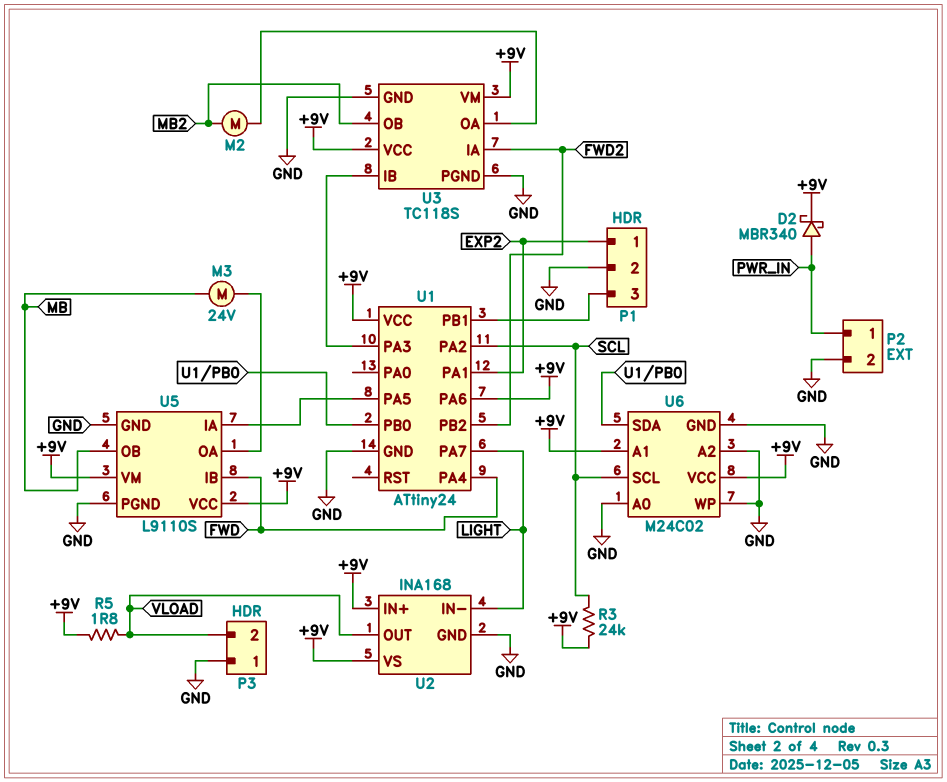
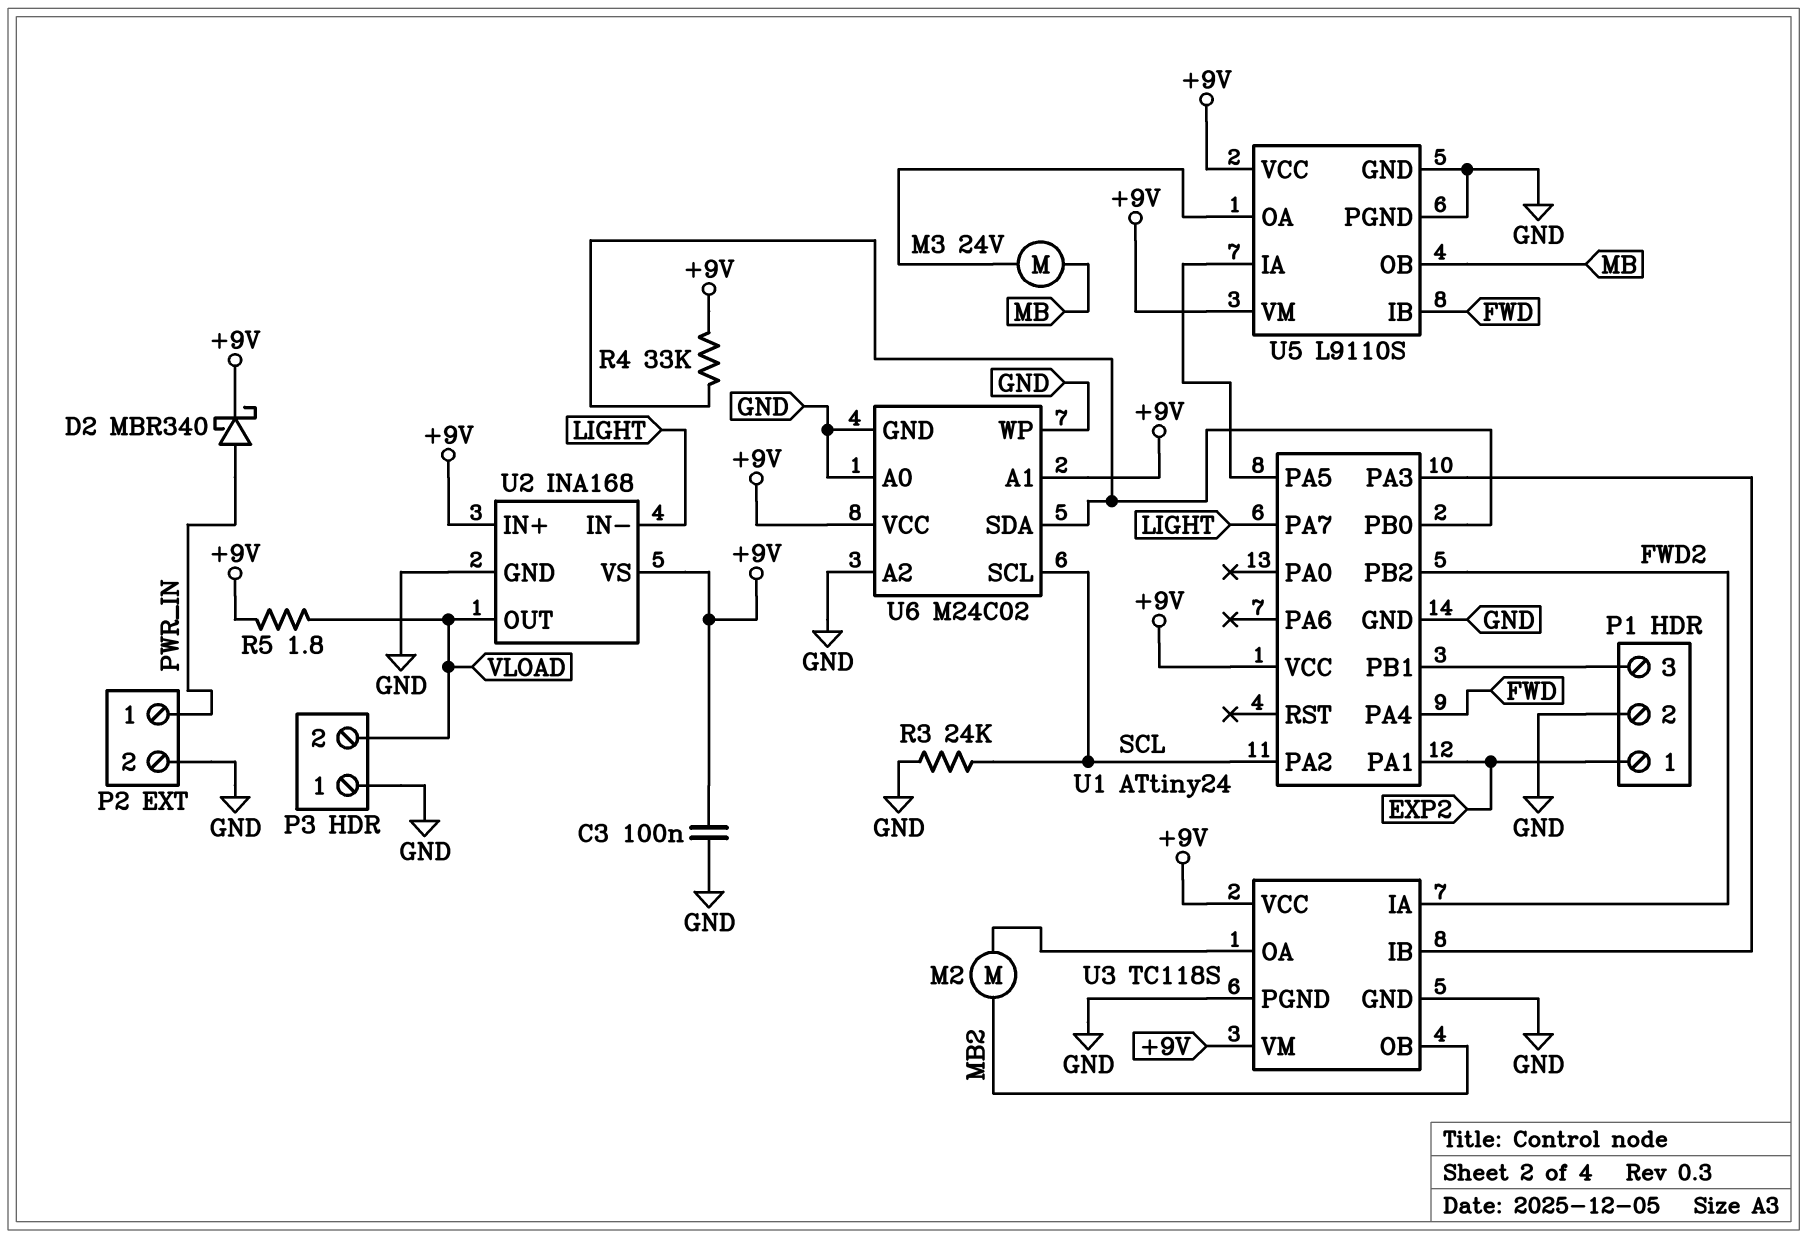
C3: none -> 100nF (+9V, GND)
R3: 24k (+9V, SCL) -> 24k (GND, SCL)
R4: none -> 33k (+9V, U1/PB0)
U1 pin PA6: +9V -> none

